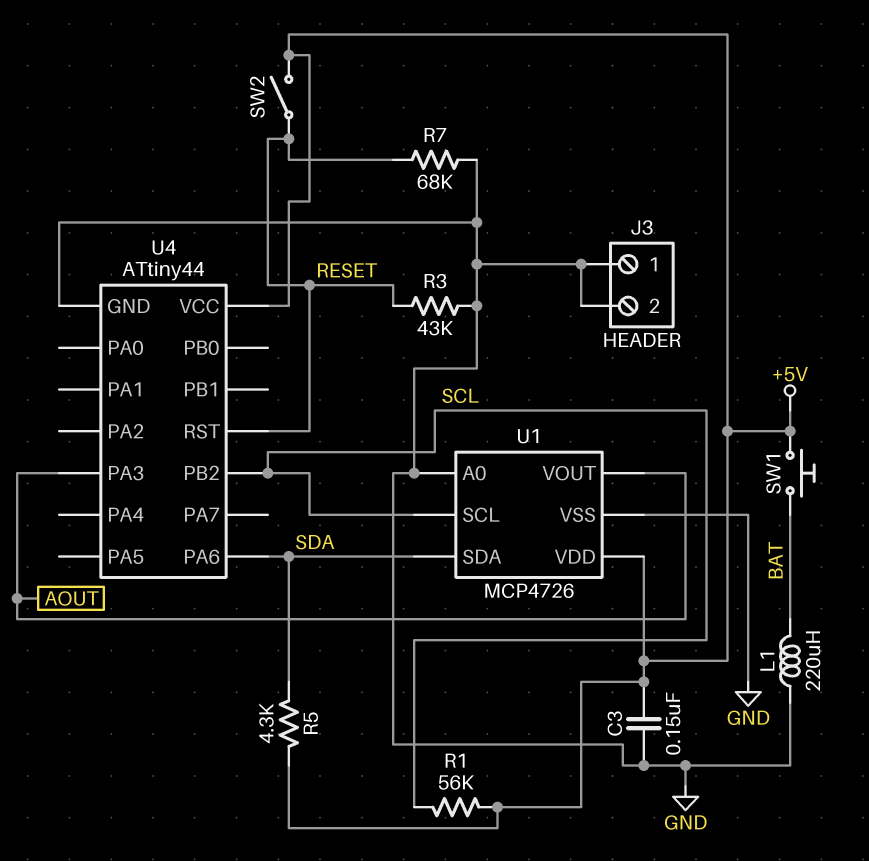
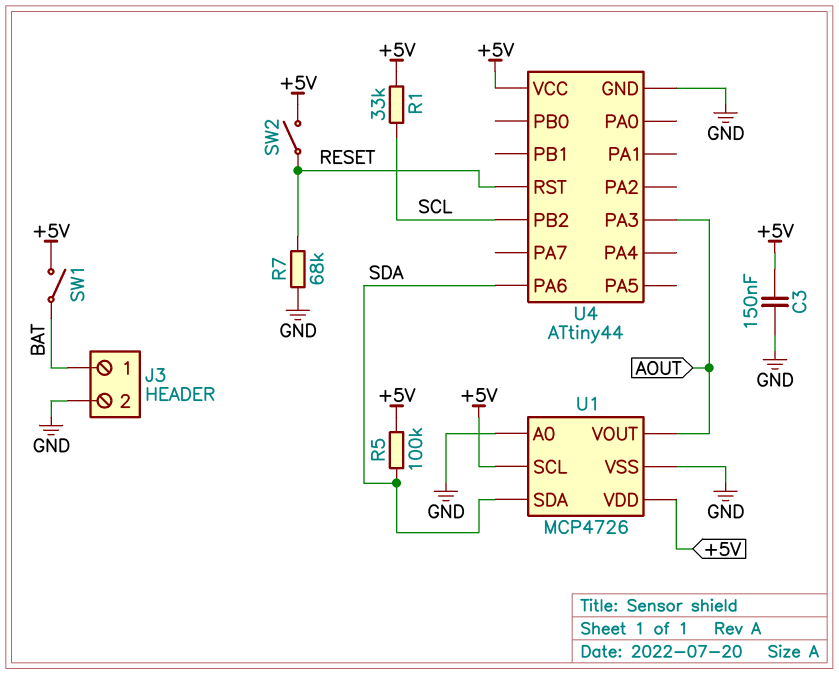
J3 pin 1: GND -> BAT
L1: 220uH (BAT, GND) -> none
R1: 56k (+5V, SCL) -> 33k (+5V, SCL)
R3: 43k (GND, RESET) -> none
R5: 4.3k (+5V, SDA) -> 100k (+5V, SDA)
SW1: button (+5V, BAT) -> switch (+5V, BAT)
U1 pin SCL: SCL -> +5V

